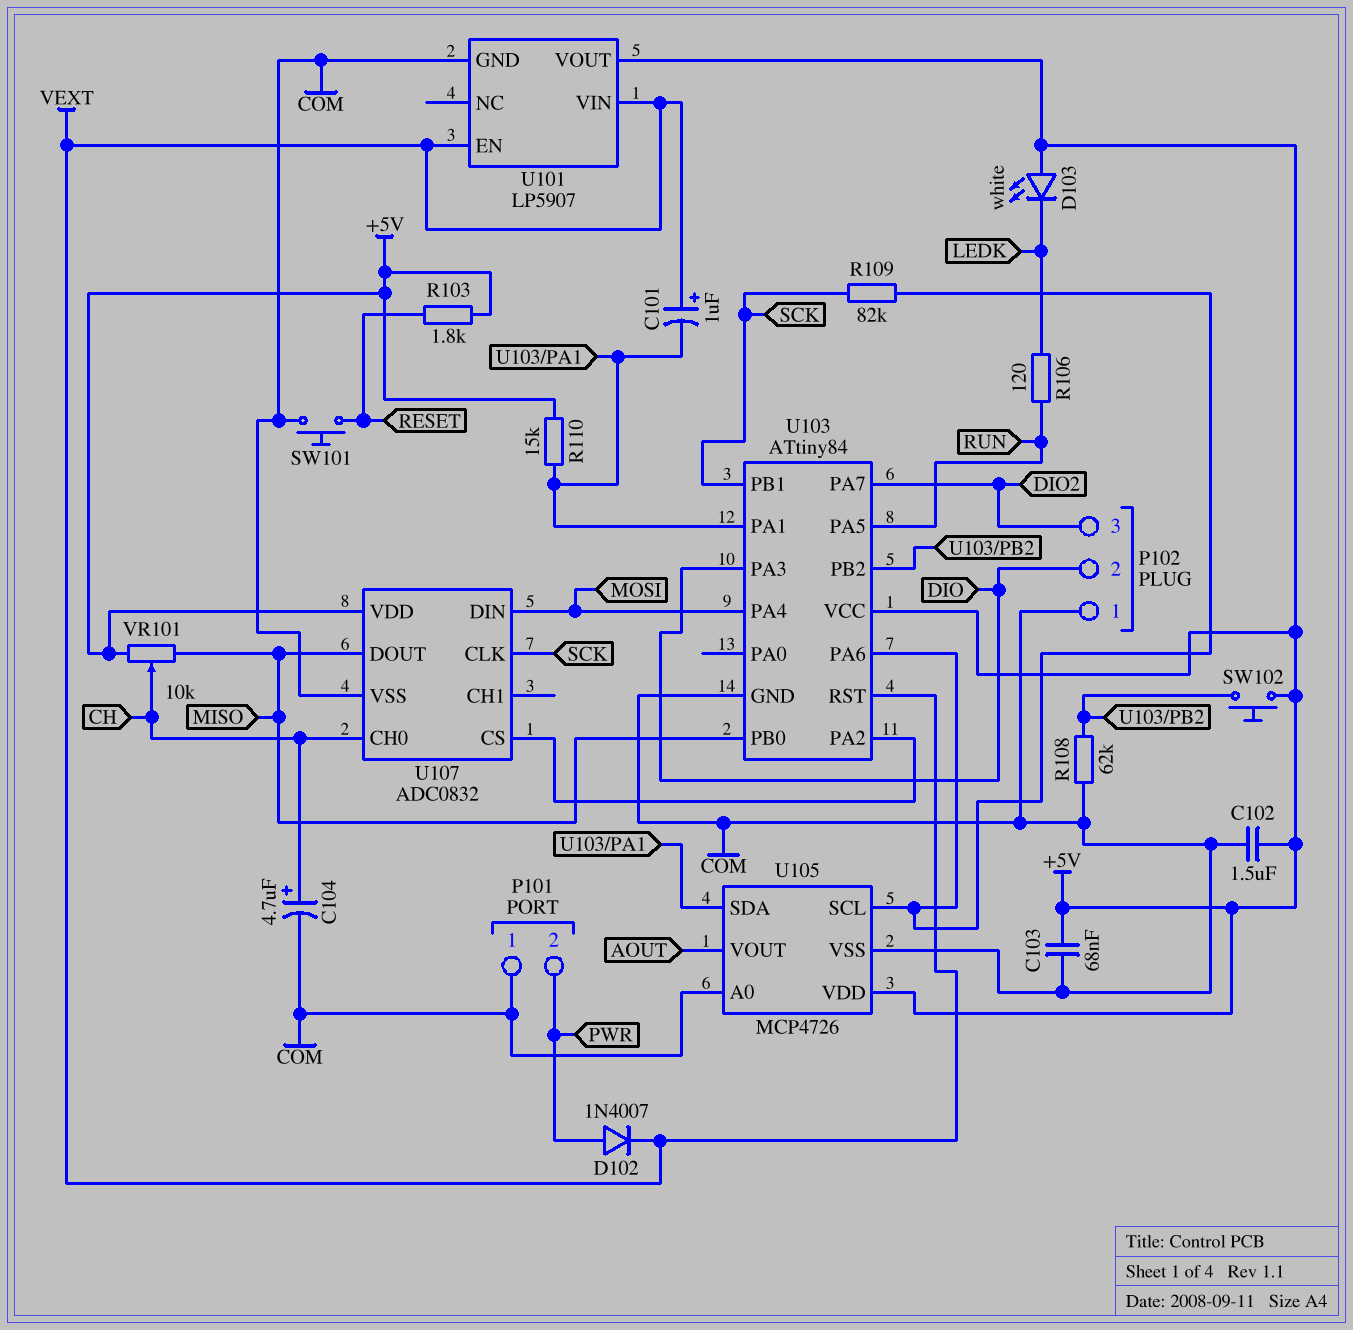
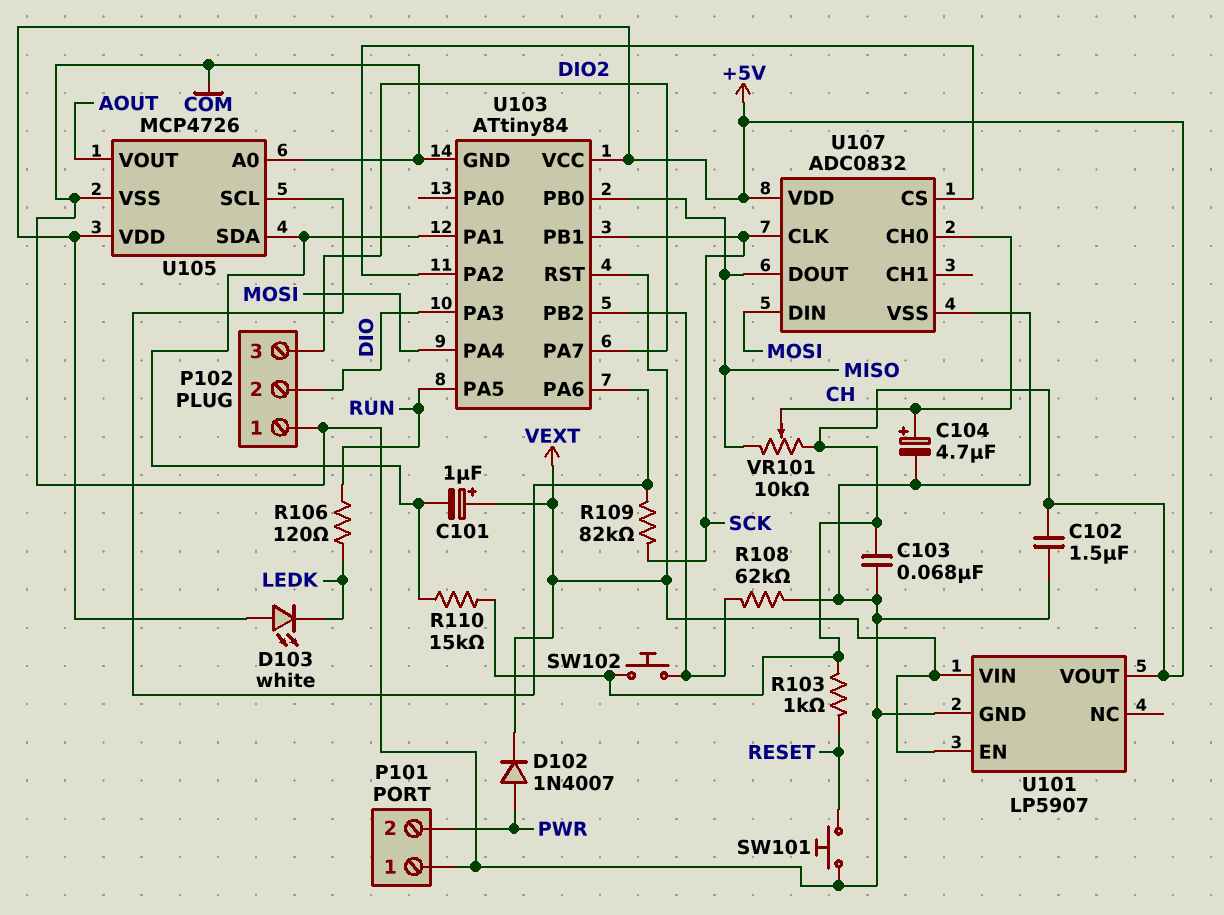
R103: 1.8k (+5V, RESET) -> 1k (+5V, RESET)

